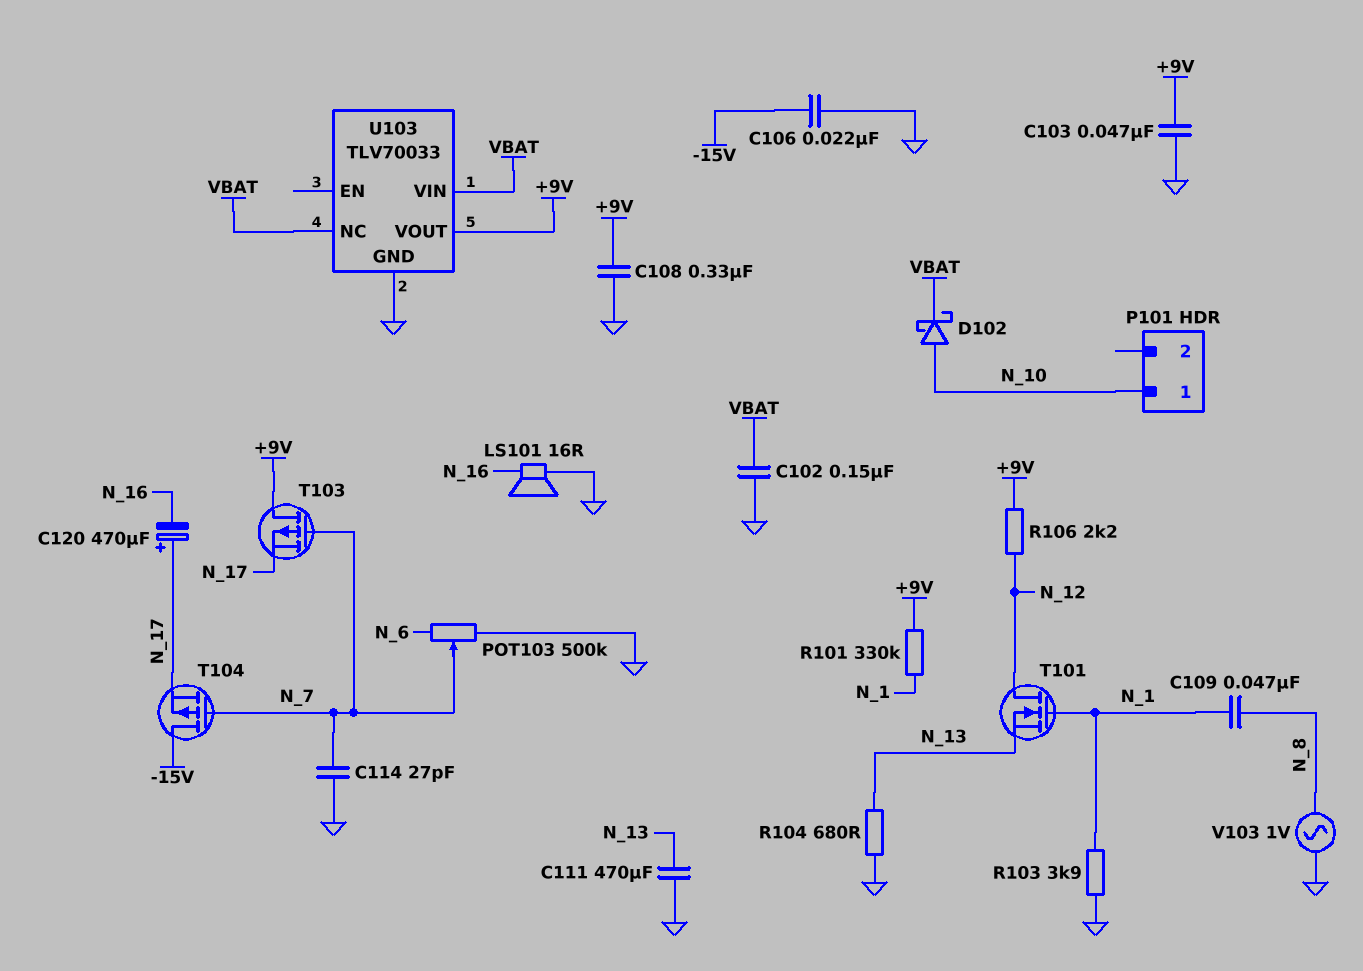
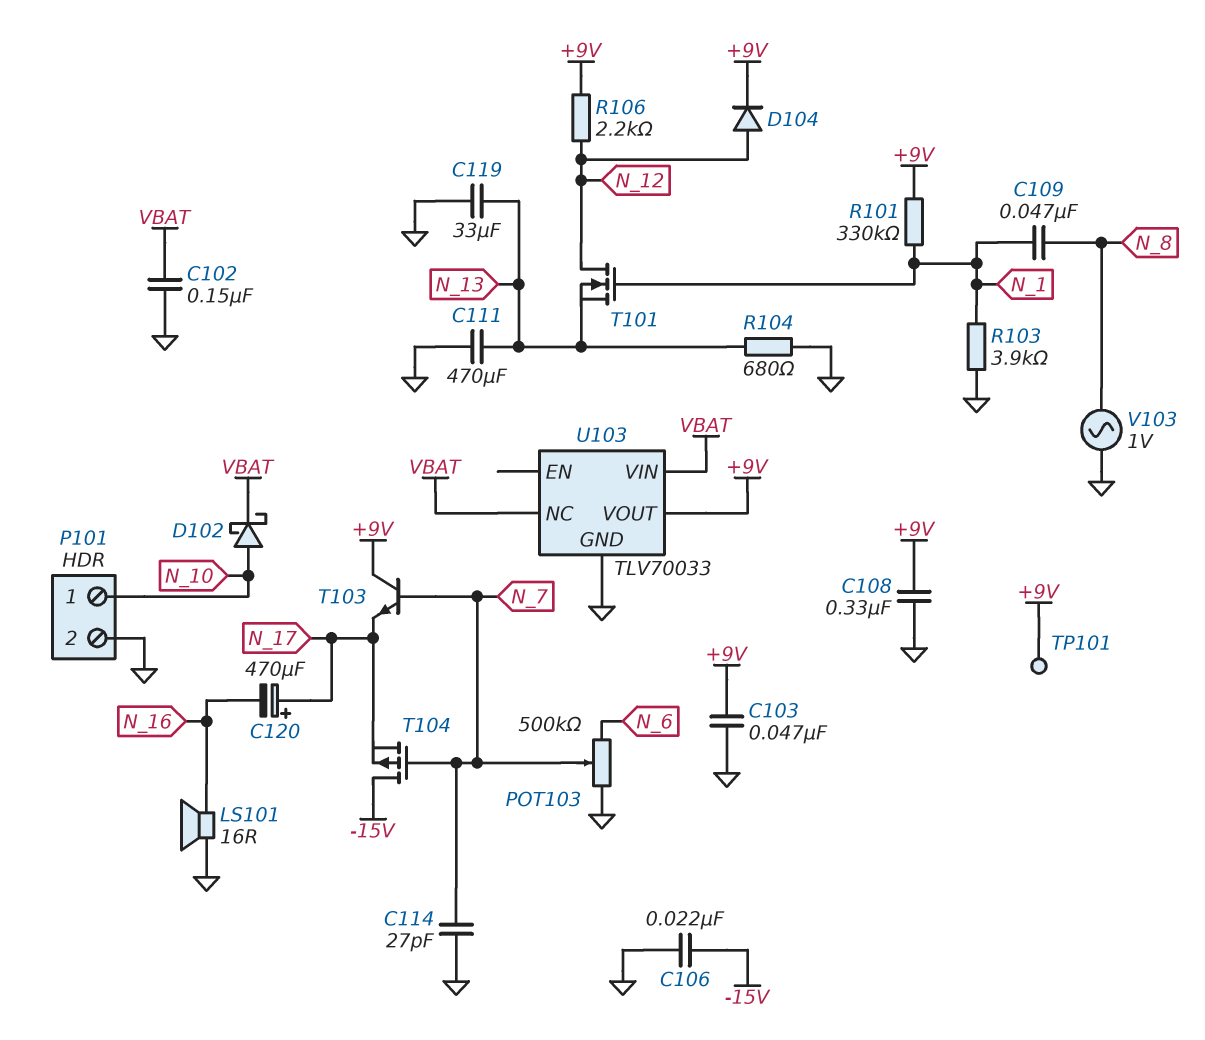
C119: none -> 33uF (GND, N_13)
D104: none -> diode (A N_12, K +9V)
P101 pin 2: none -> GND
T103: PMOS (G N_7, D +9V, S N_17) -> NPN (B N_7, C +9V, E N_17)
TP101: none -> test point (+9V)

